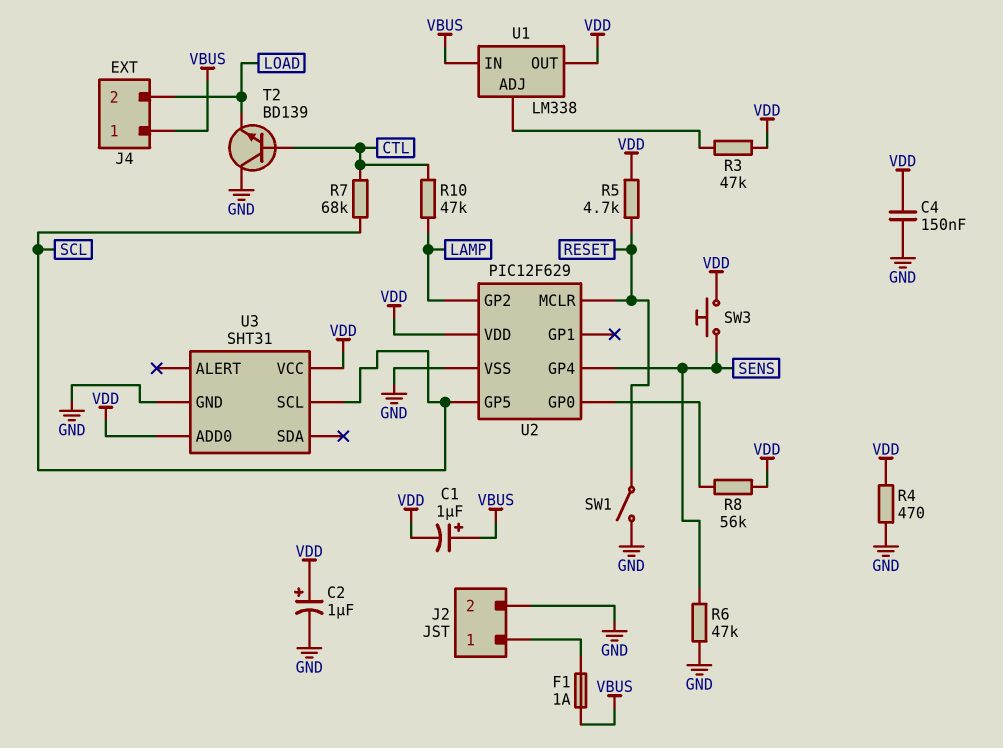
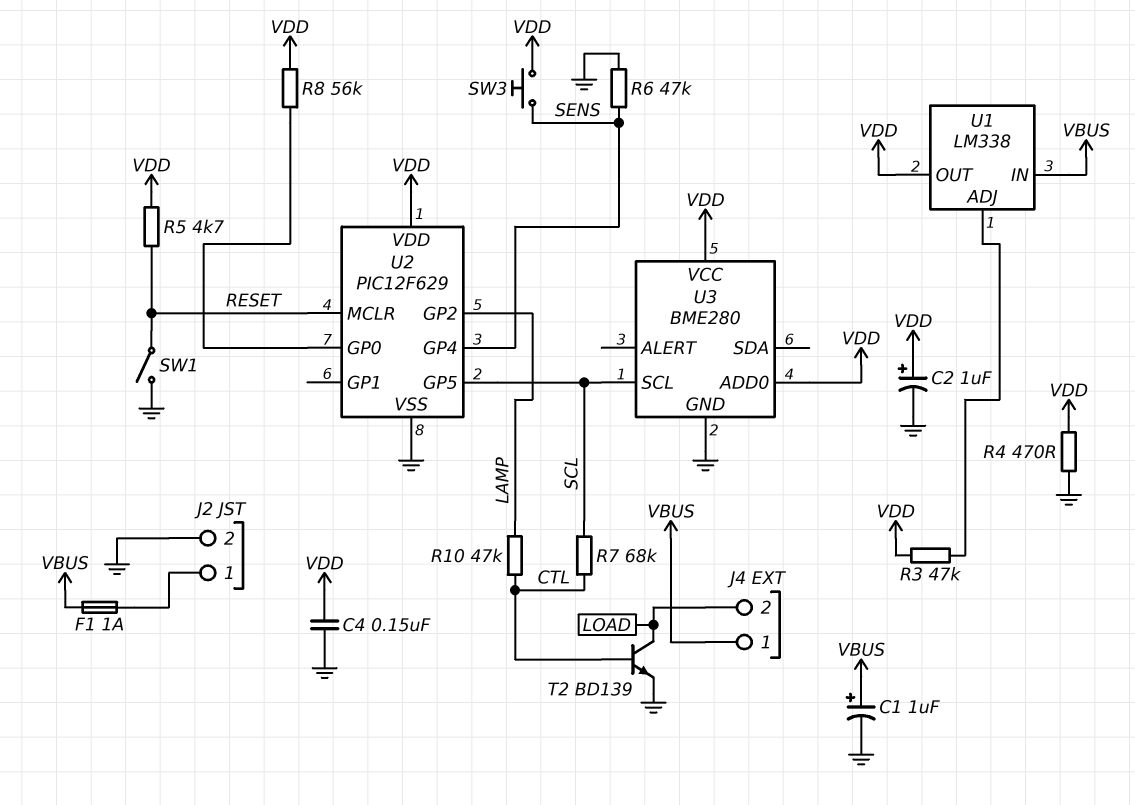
C1: 1uF (plus VBUS, minus VDD) -> 1uF (plus VBUS, minus GND)
T2: NPN BD139 (B CTL, C GND, E LOAD) -> NPN BD139 (B CTL, C LOAD, E GND)
U3: SHT31 -> BME280

